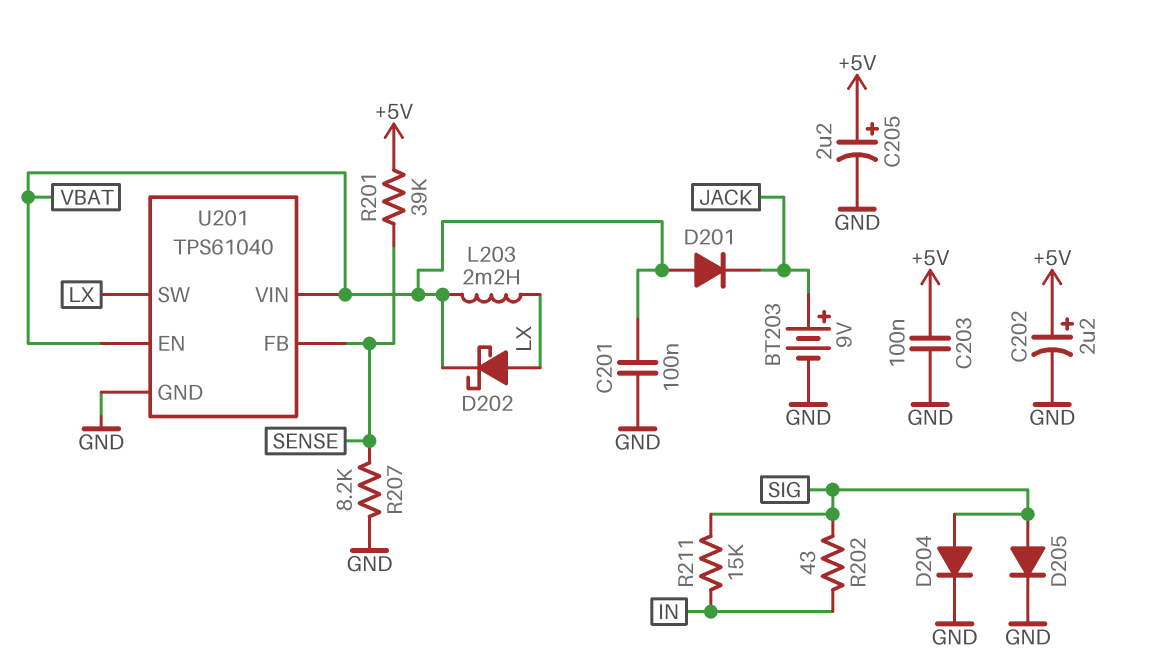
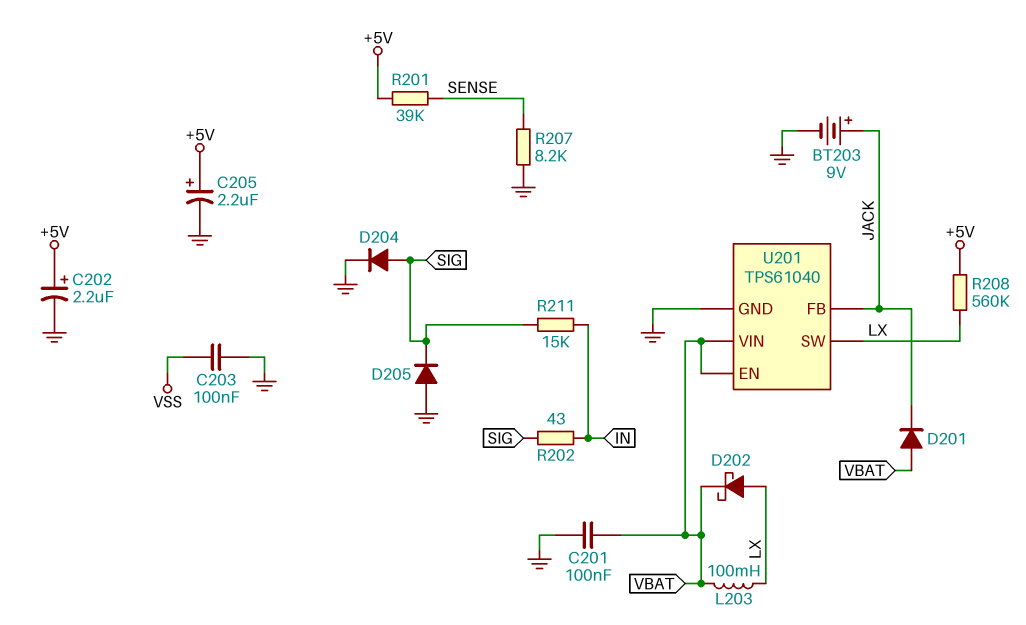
C203: 100nF (+5V, GND) -> 100nF (GND, VSS)
D205: diode (A SIG, K GND) -> diode (A GND, K SIG)
L203: 2.2mH (LX, VBAT) -> 100mH (LX, VBAT)
R208: none -> 560k (+5V, LX)
U201 pin FB: SENSE -> JACK

